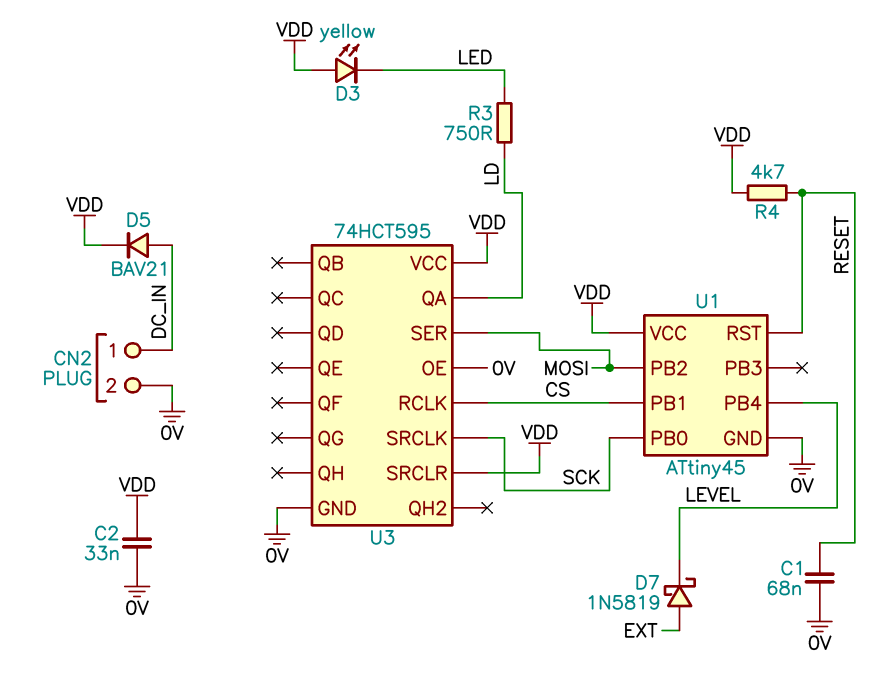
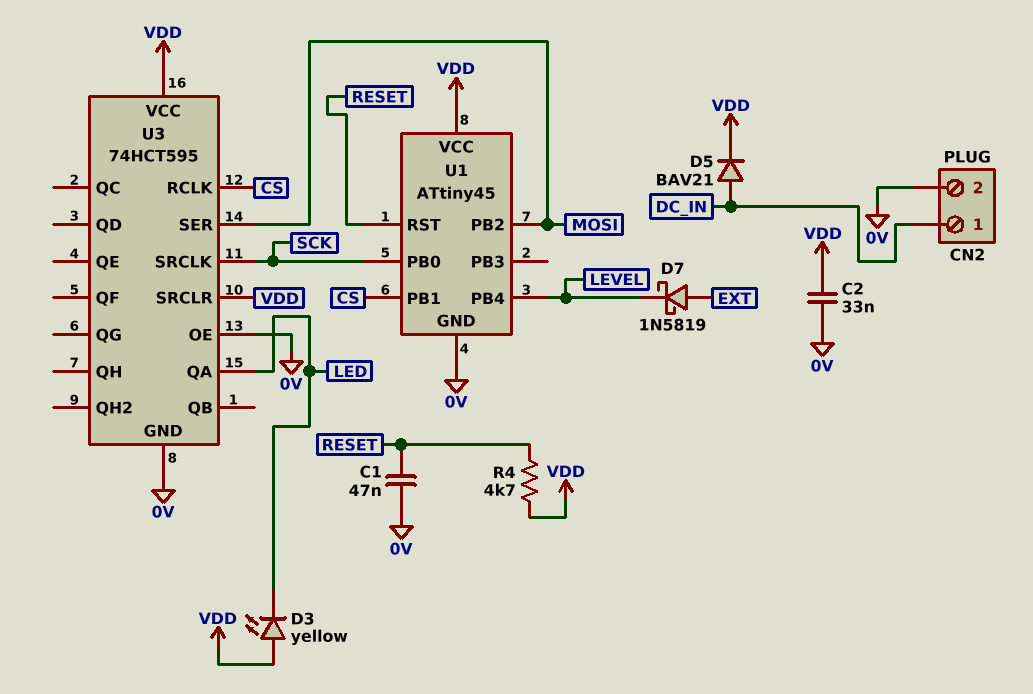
C1: 68nF (0V, RESET) -> 47nF (0V, RESET)
R3: 750 (LD, LED) -> none
U3 pin QA: LD -> LED

